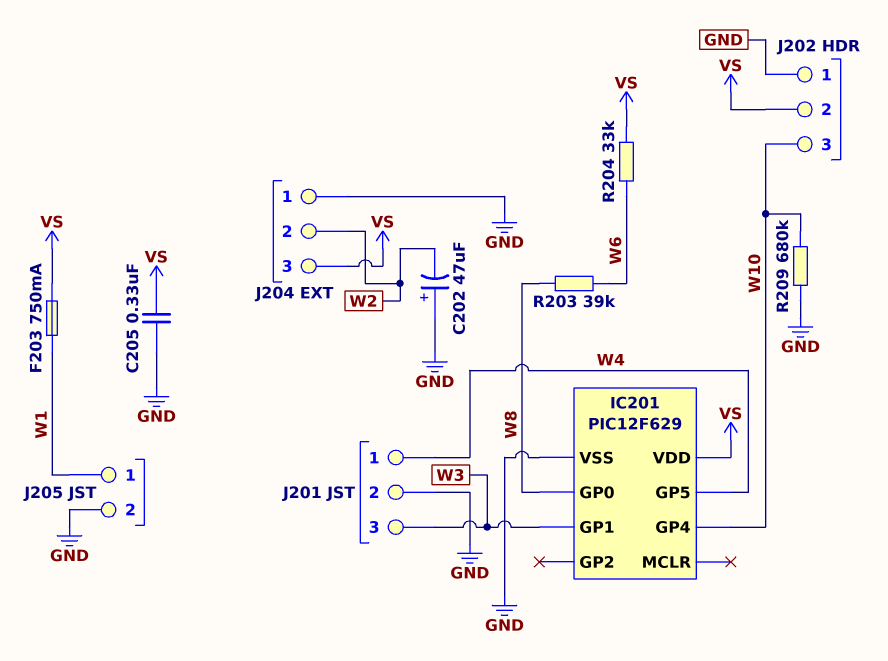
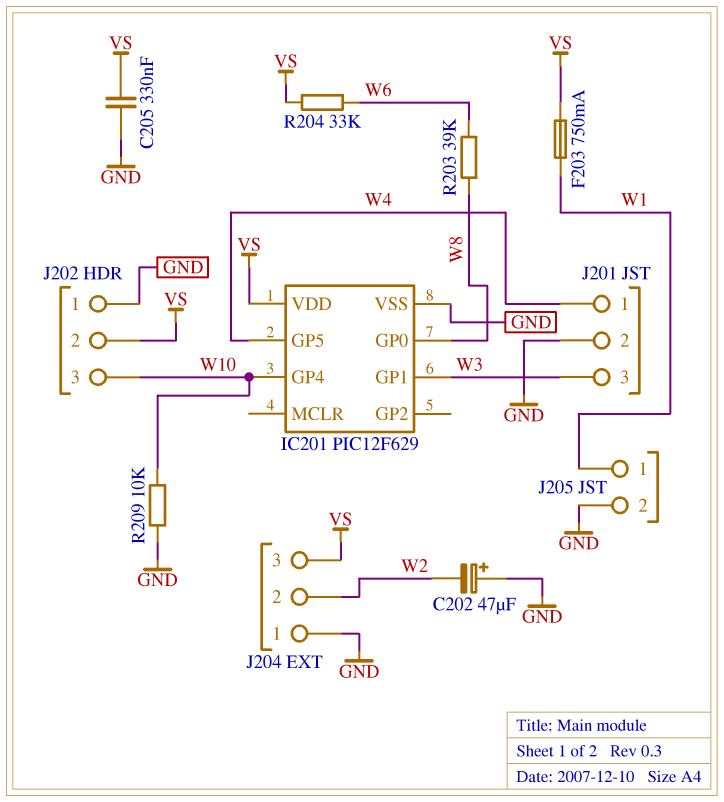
R209: 680k (GND, W10) -> 10k (GND, W10)

